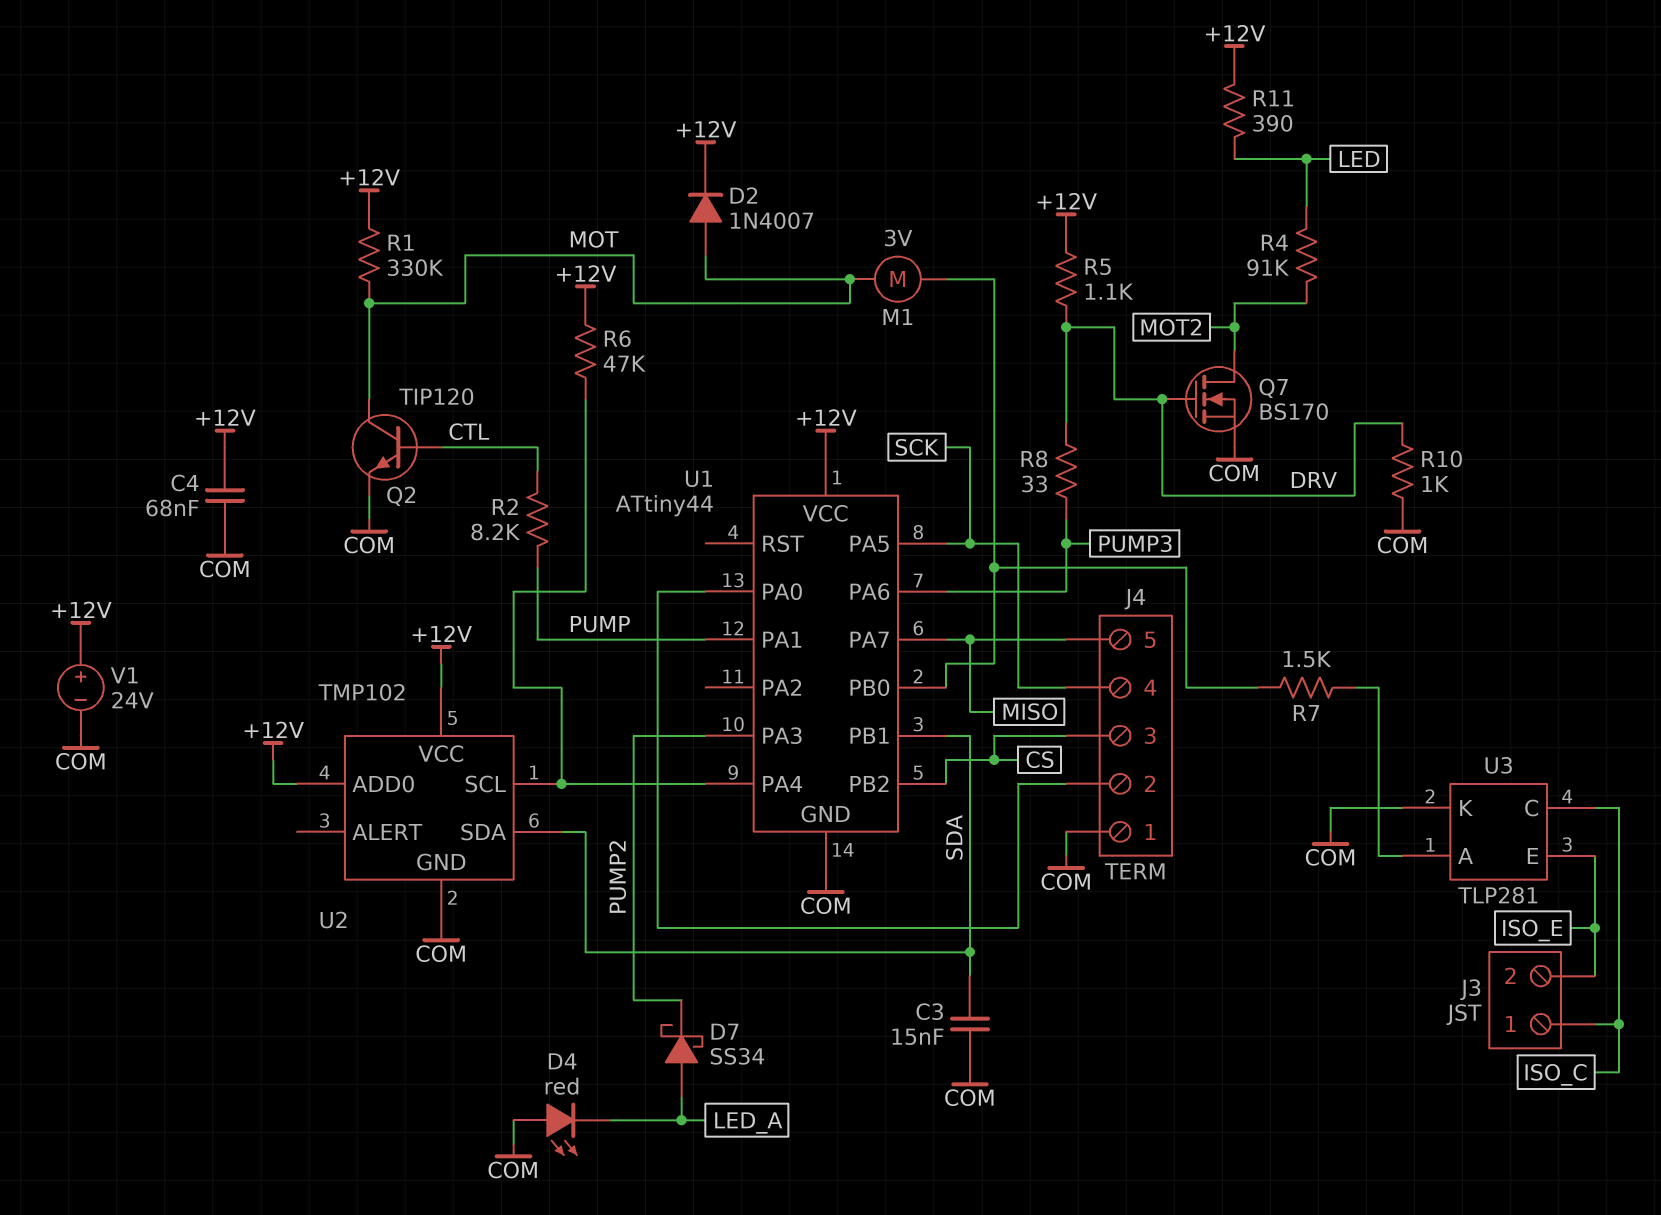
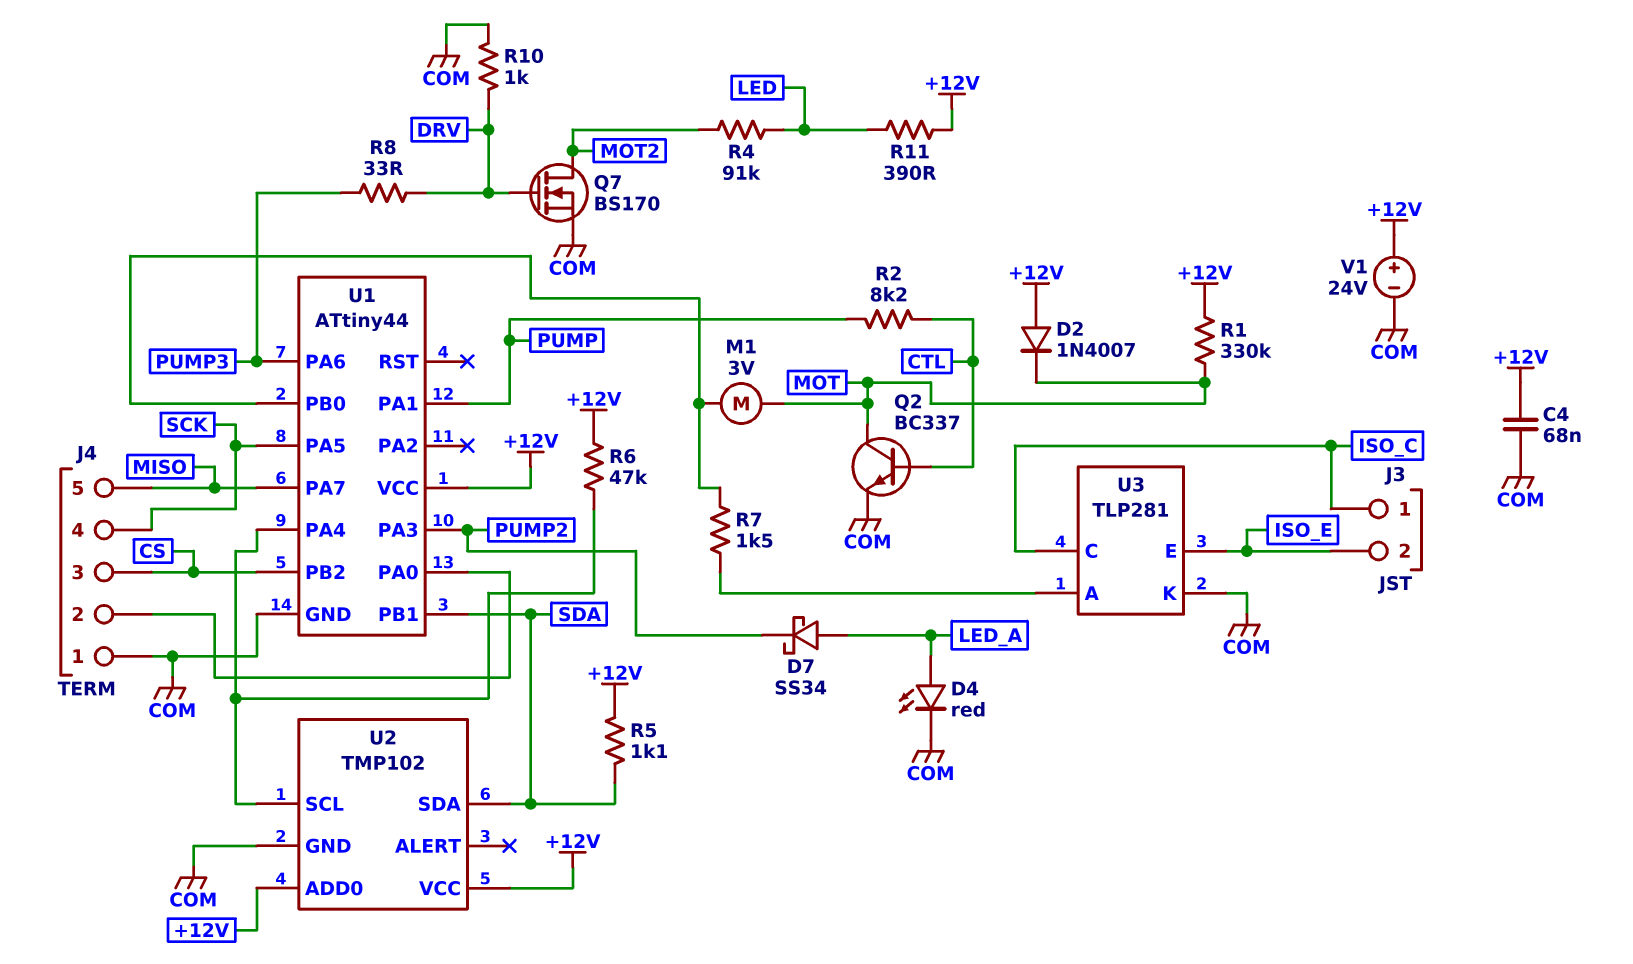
C3: 15nF (COM, SDA) -> none
D2: diode 1N4007 (A MOT, K +12V) -> diode 1N4007 (A +12V, K MOT)
D4: LED red (A COM, K LED_A) -> LED red (A LED_A, K COM)
Q2: NPN TIP120 (B CTL, C MOT, E COM) -> NPN BC337 (B CTL, C MOT, E COM)
R5: 1.1k (+12V, DRV) -> 1.1k (+12V, SDA)

